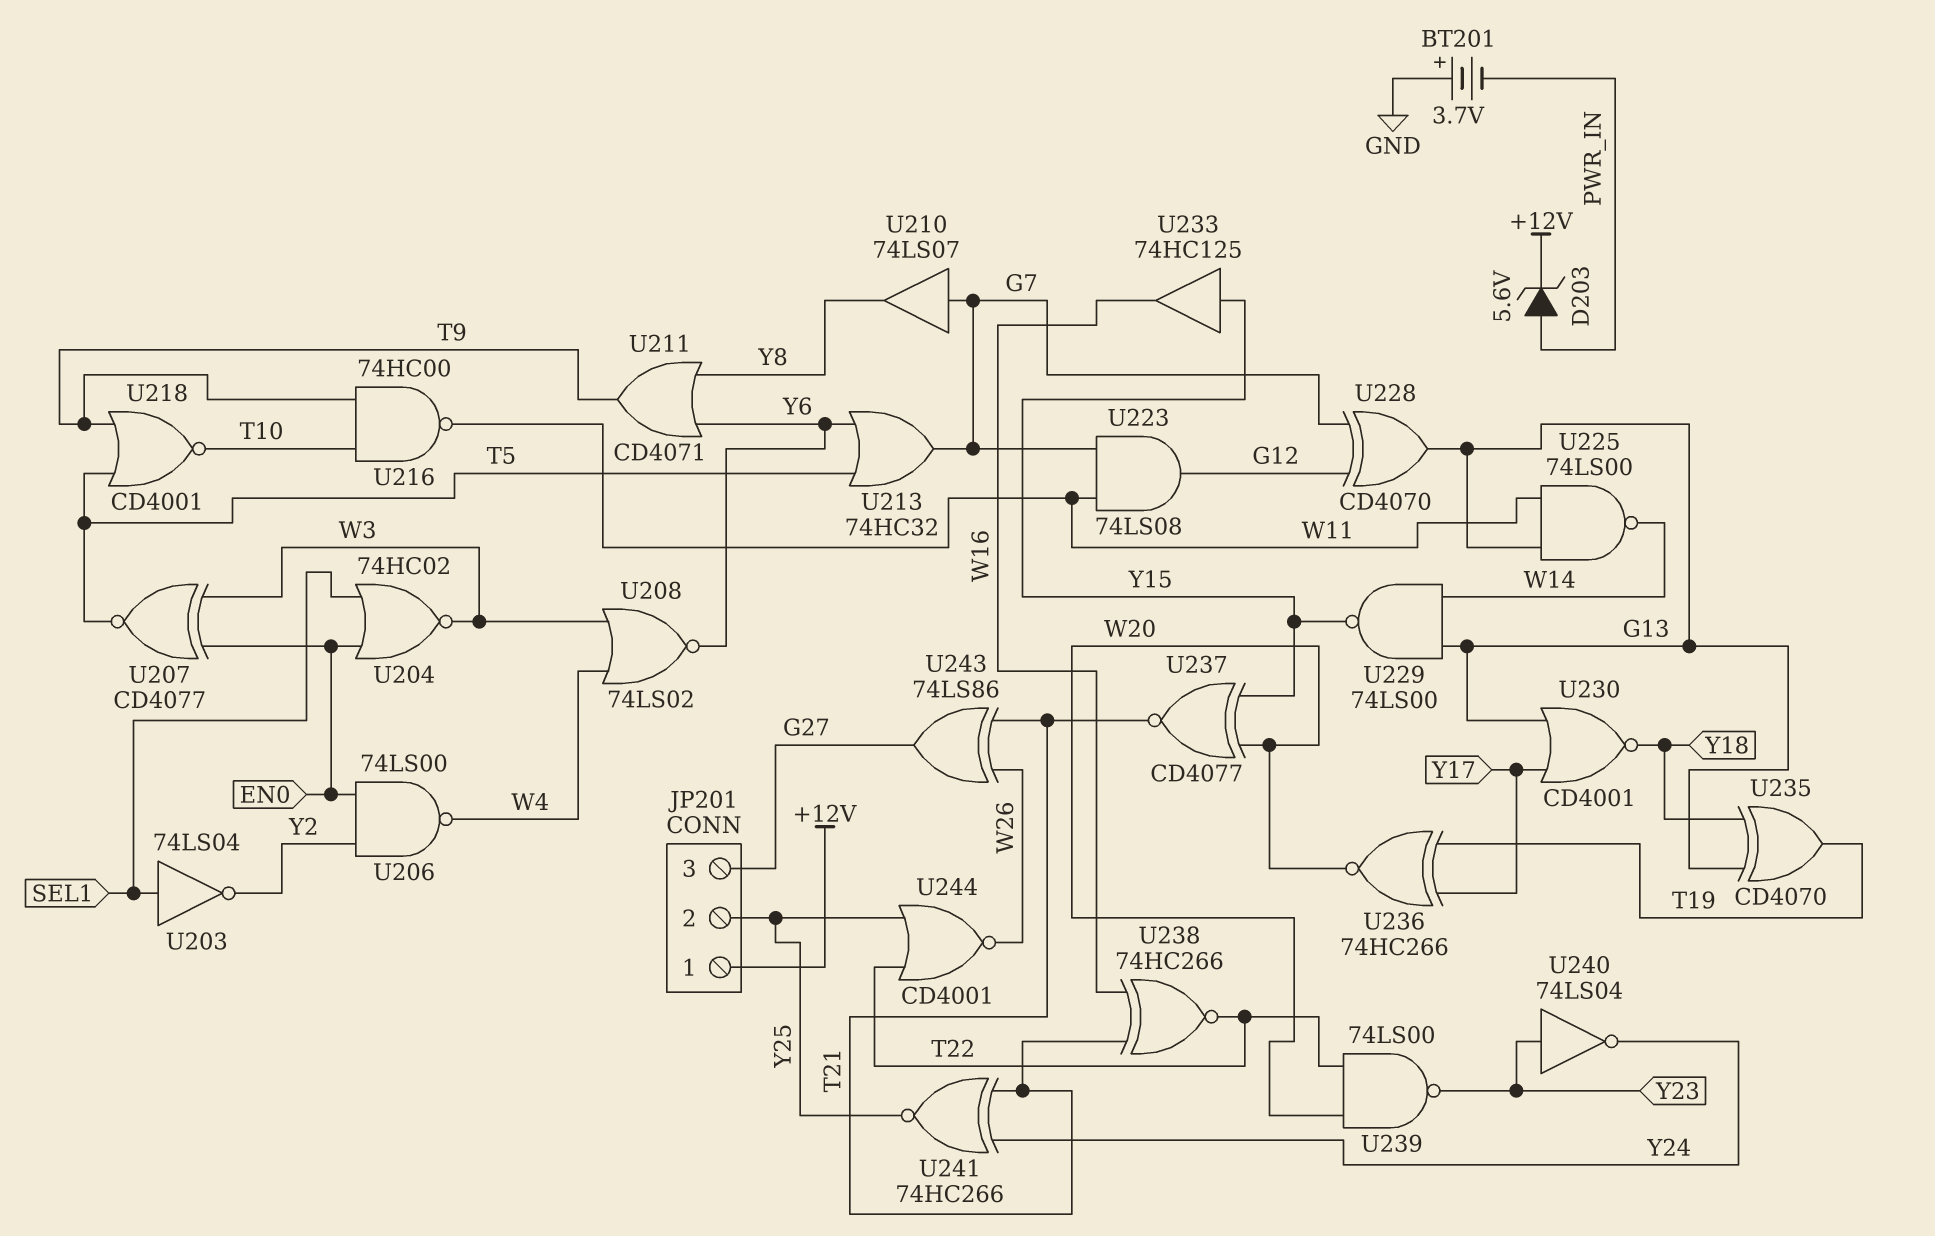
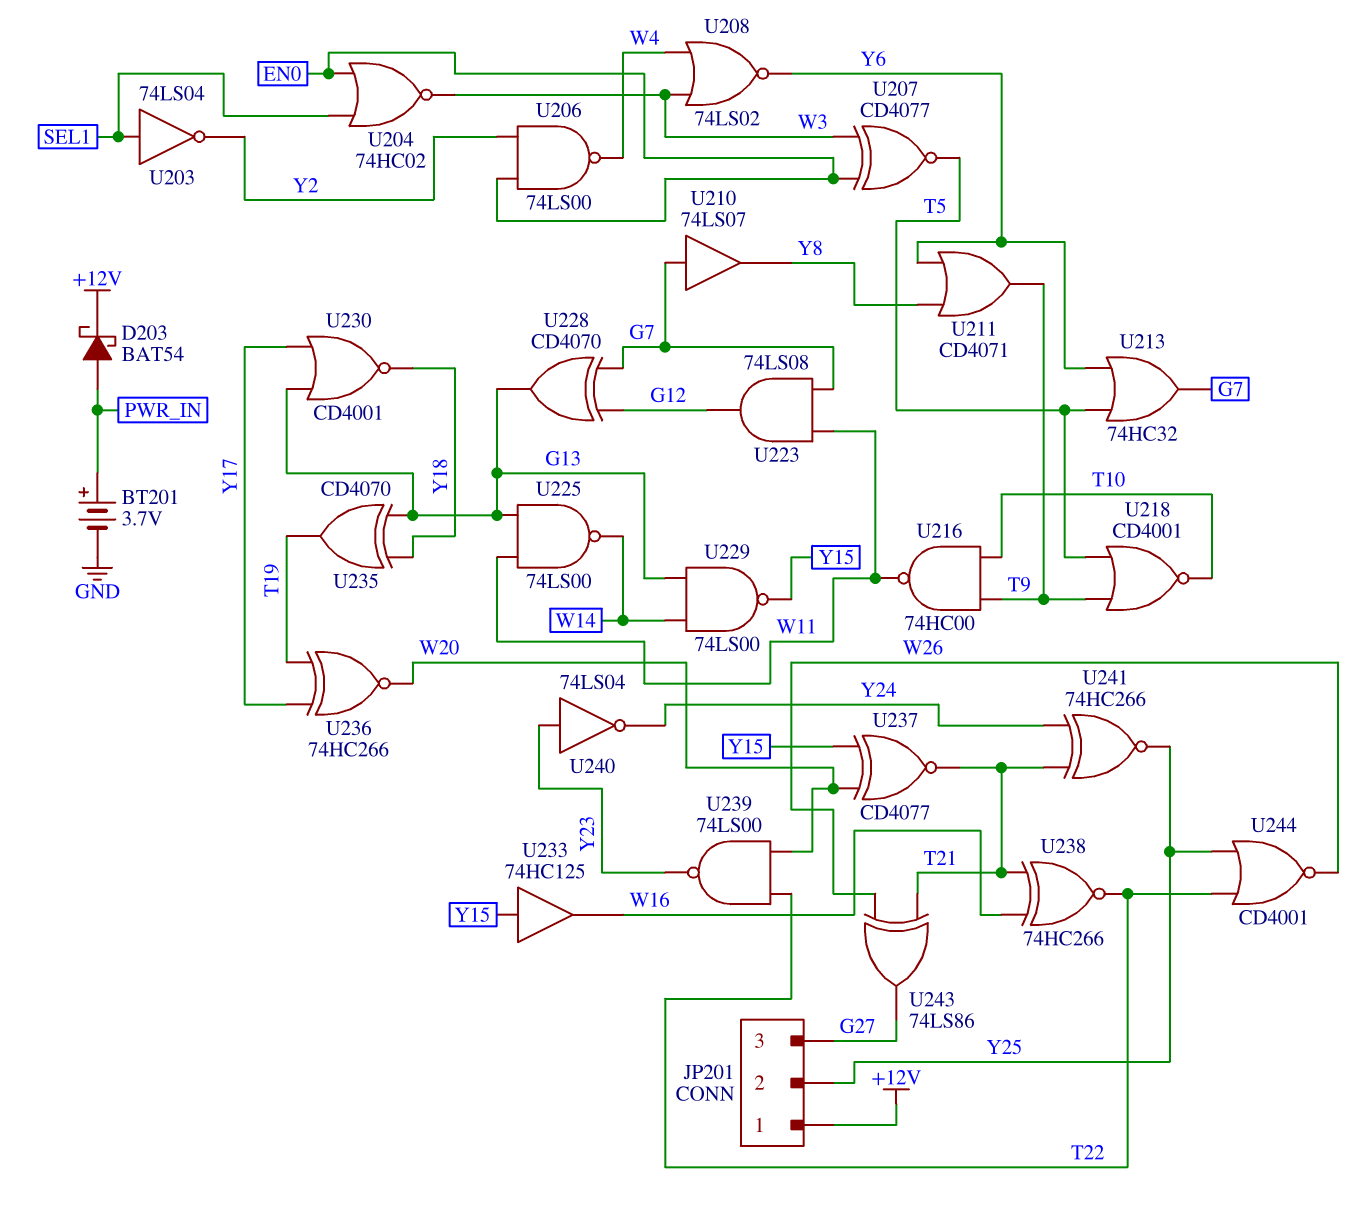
BT201: 3.7V (plus GND, minus PWR_IN) -> 3.7V (plus PWR_IN, minus GND)
D203: zener 5.6V (A PWR_IN, K +12V) -> schottky BAT54 (A PWR_IN, K +12V)

